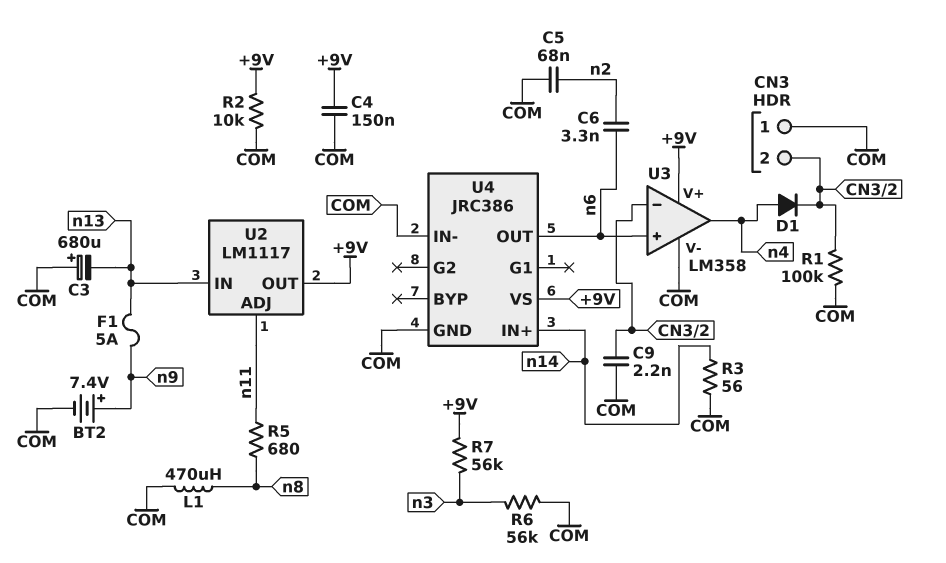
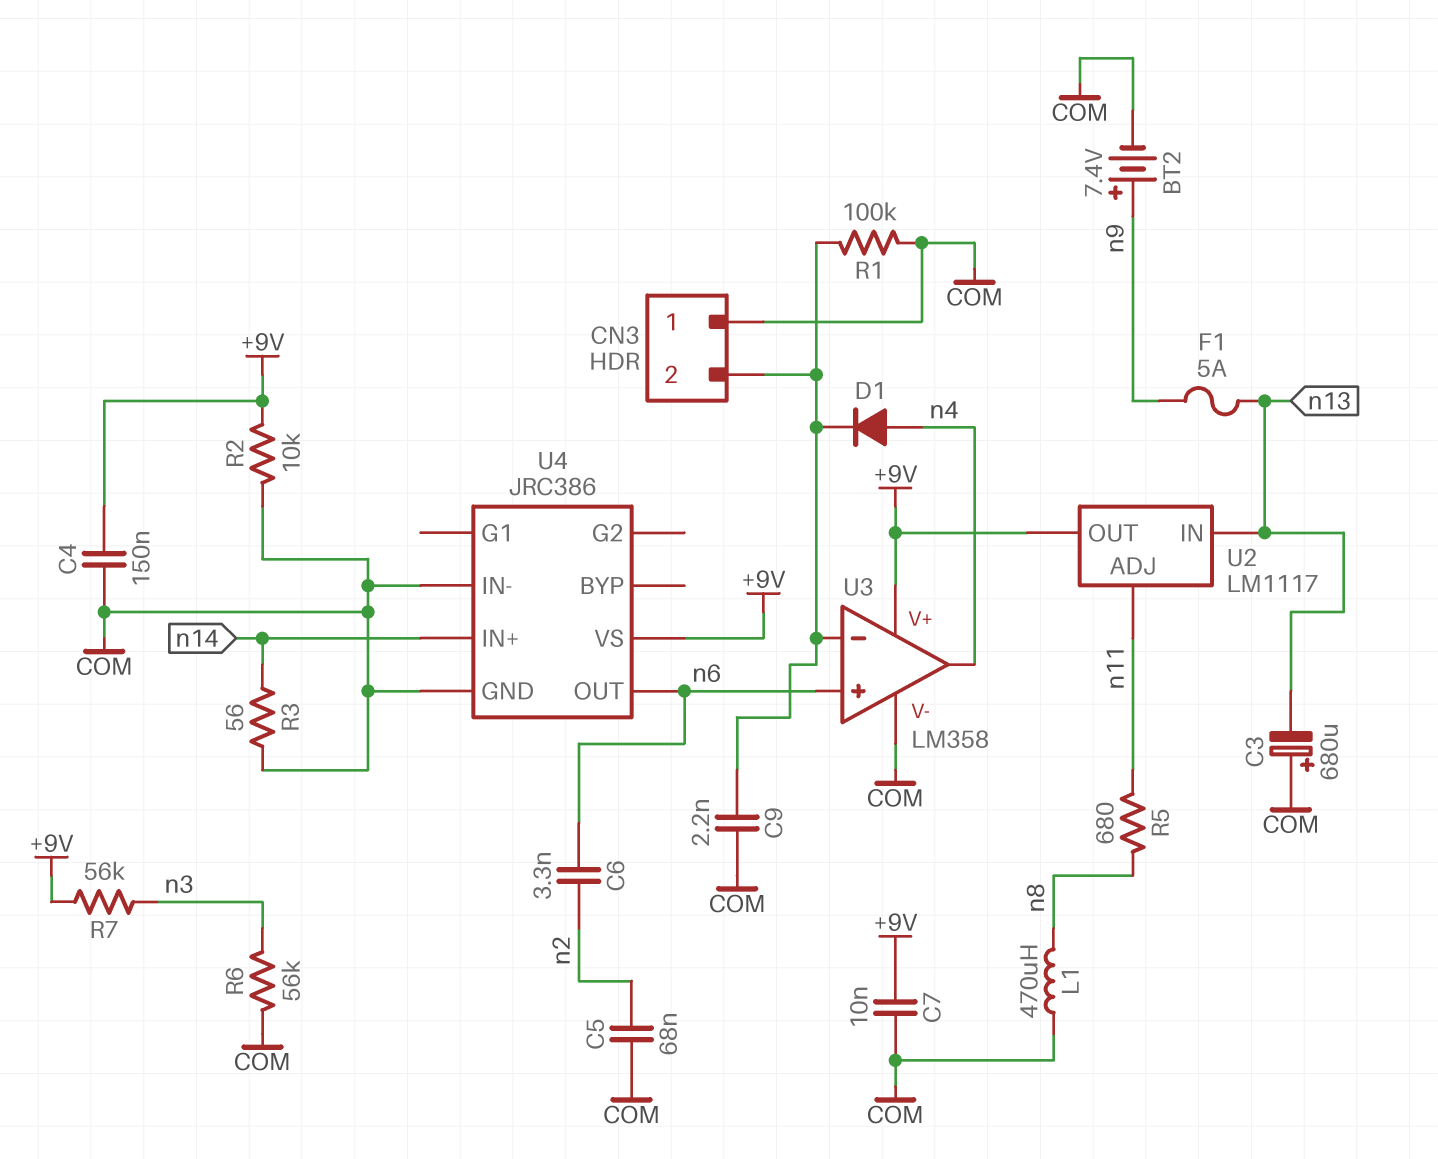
C7: none -> 10nF (+9V, COM)

